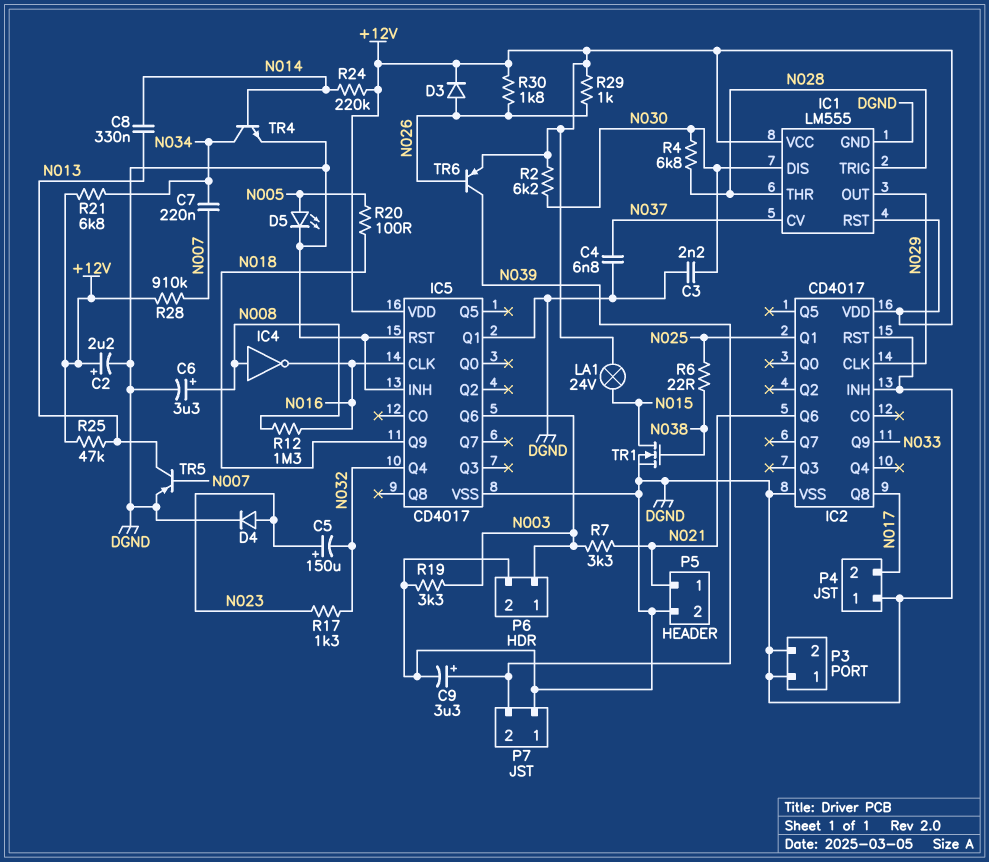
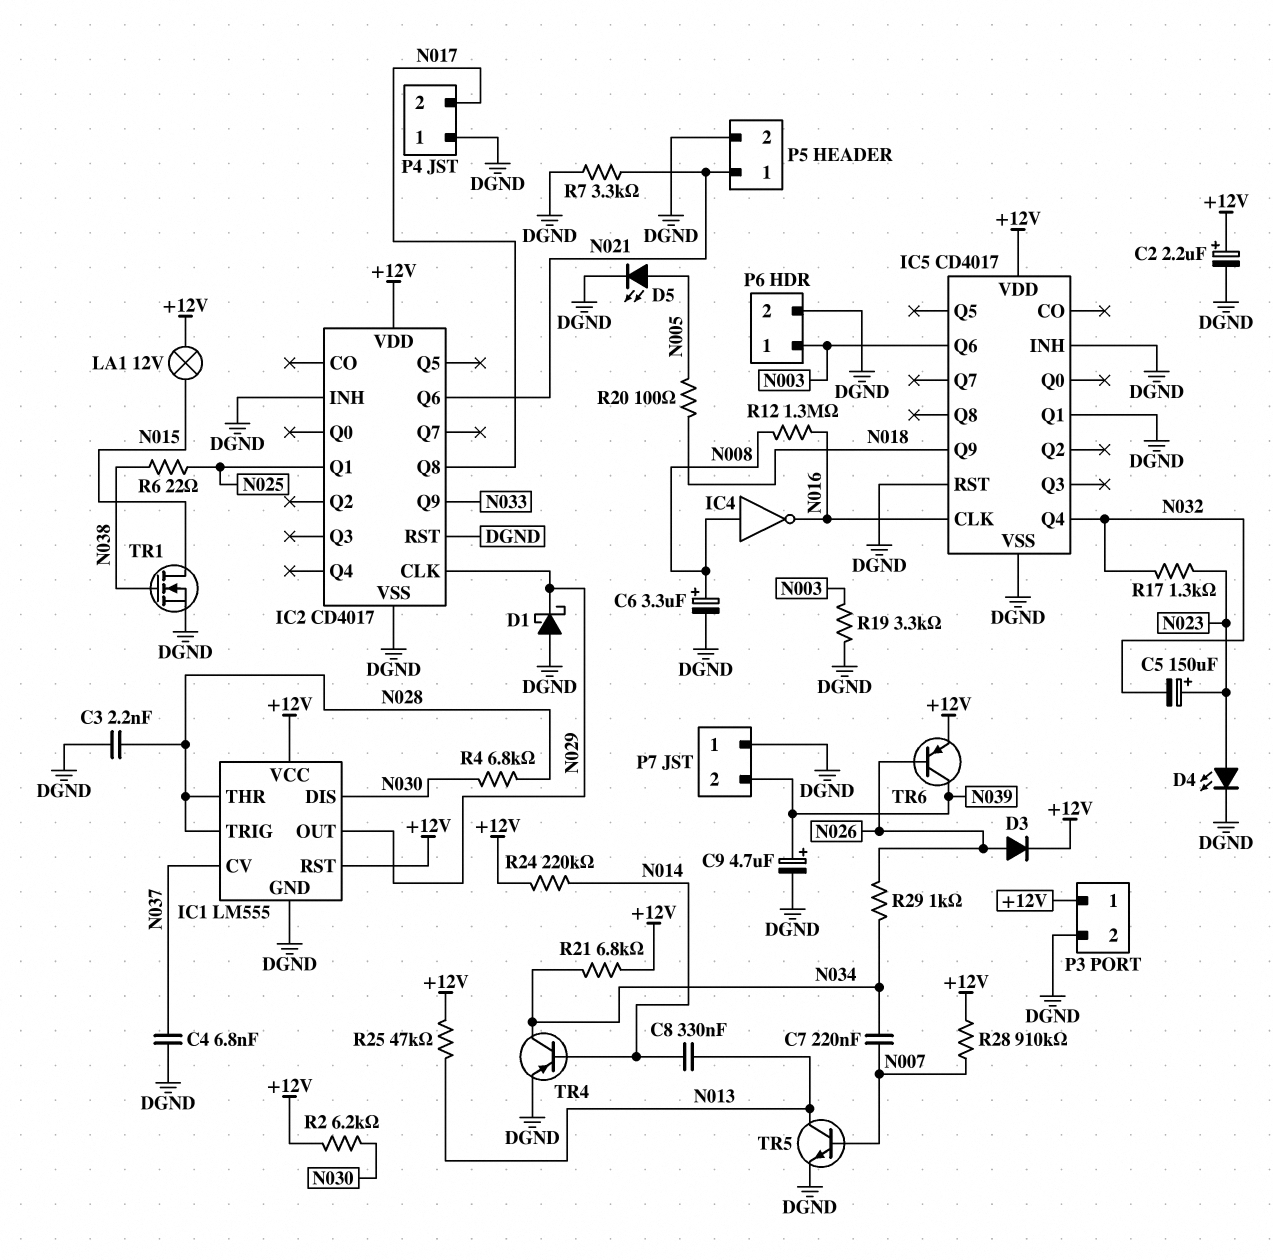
C3: 2.2nF (DGND, N030) -> 2.2nF (DGND, N028)
C9: 3.3uF (plus N039, minus DGND) -> 4.7uF (plus N039, minus DGND)
D1: none -> schottky (A DGND, K N029)
D4: diode (A N023, K DGND) -> LED (A N023, K DGND)
LA1: lamp 24V (+12V, N015) -> lamp 12V (+12V, N015)
P3 pin 1: DGND -> +12V
R7: 3.3k (N003, N021) -> 3.3k (DGND, N021)
R29: 1k (+12V, N026) -> 1k (N026, N034)
R30: 1.8k (+12V, N026) -> none
TR4: NPN (B N014, C N034, E DGND) -> PNP (B N014, C N034, E DGND)
TR5: PNP (B N007, C N013, E DGND) -> NPN (B N007, C N013, E DGND)

